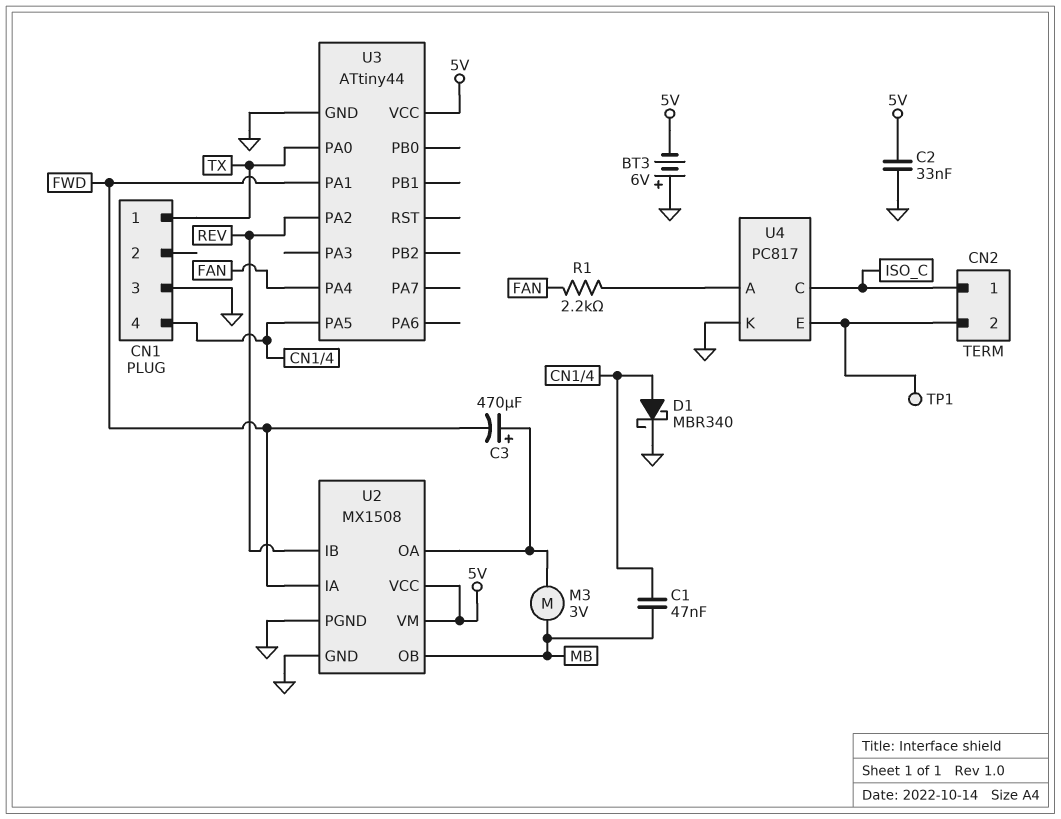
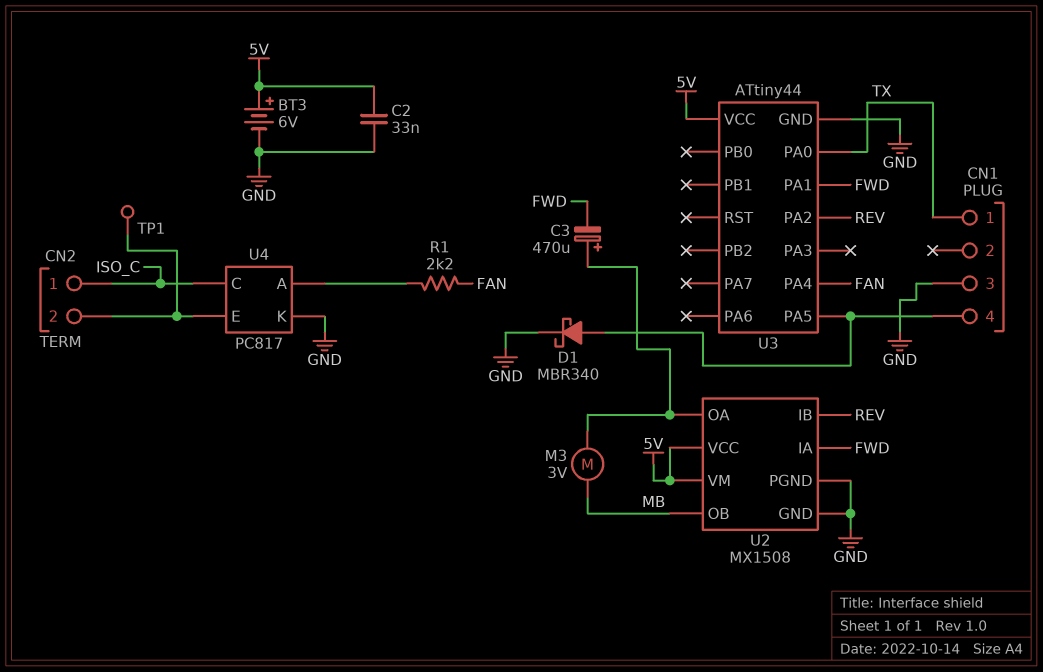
BT3: 6V (plus GND, minus 5V) -> 6V (plus 5V, minus GND)
C1: 47nF (CN1/4, MB) -> none

